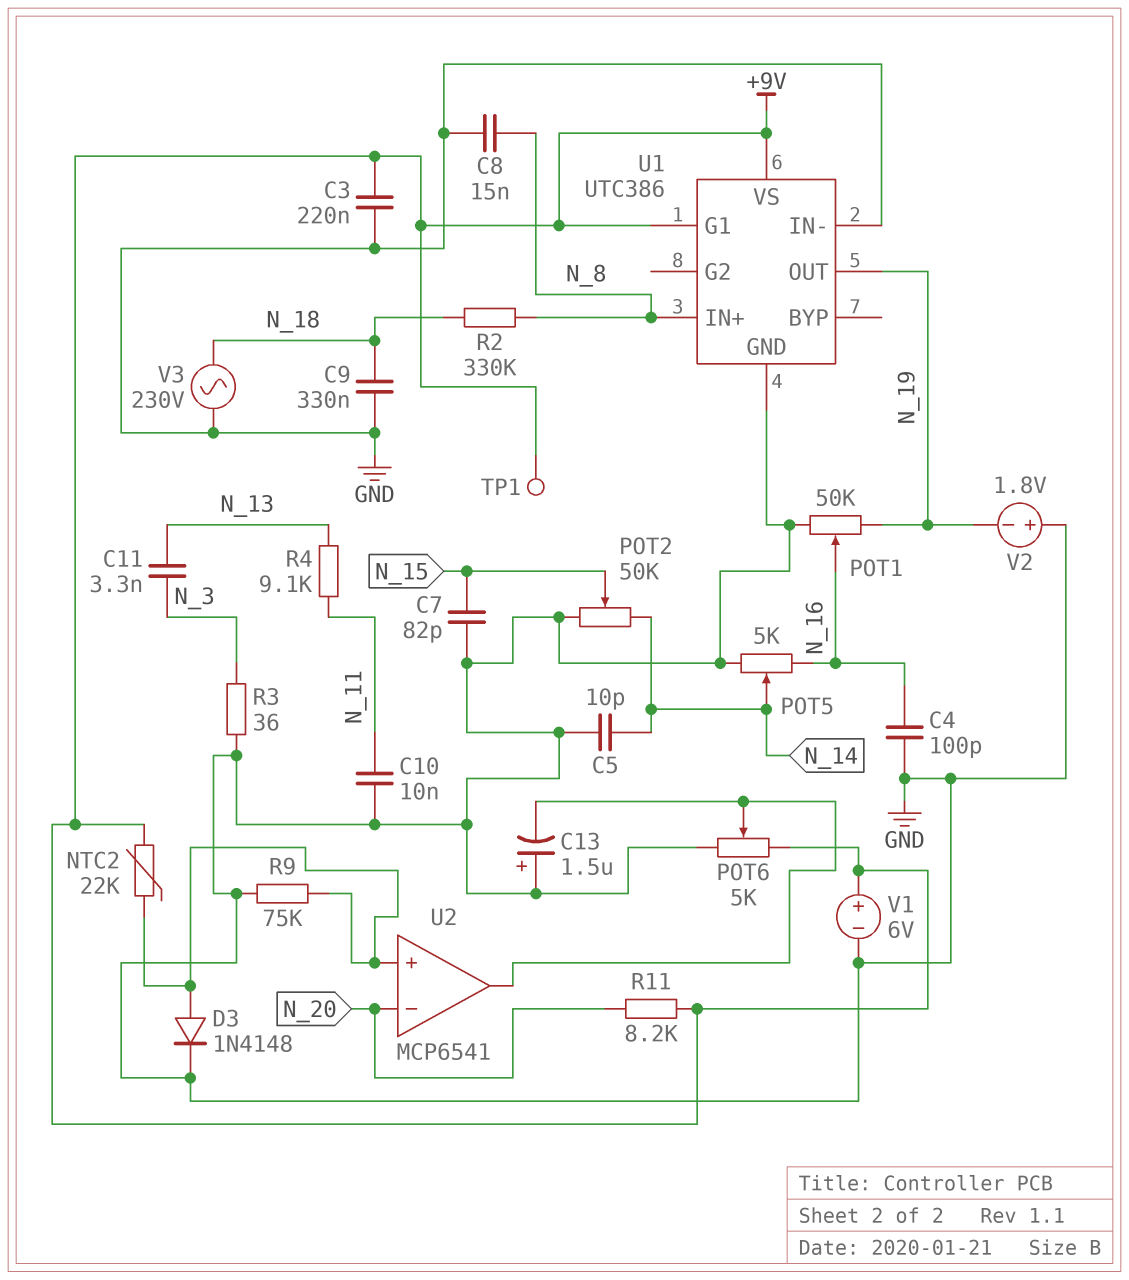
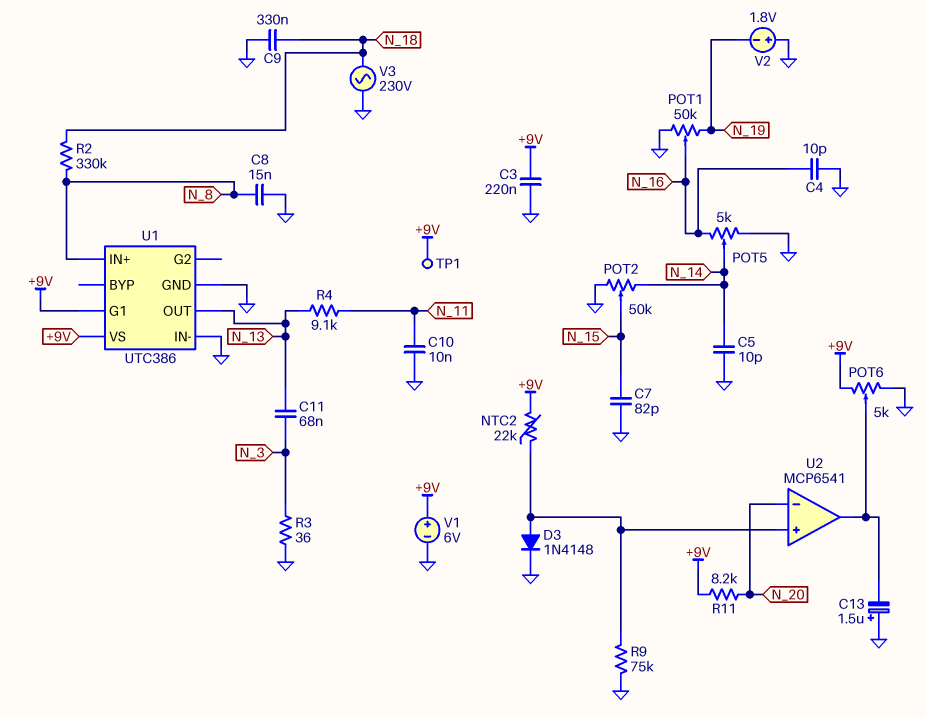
C4: 100pF (GND, N_16) -> 10pF (GND, N_16)
C11: 3.3nF (N_3, N_13) -> 68nF (N_3, N_13)
U1 pin OUT: N_19 -> N_13

